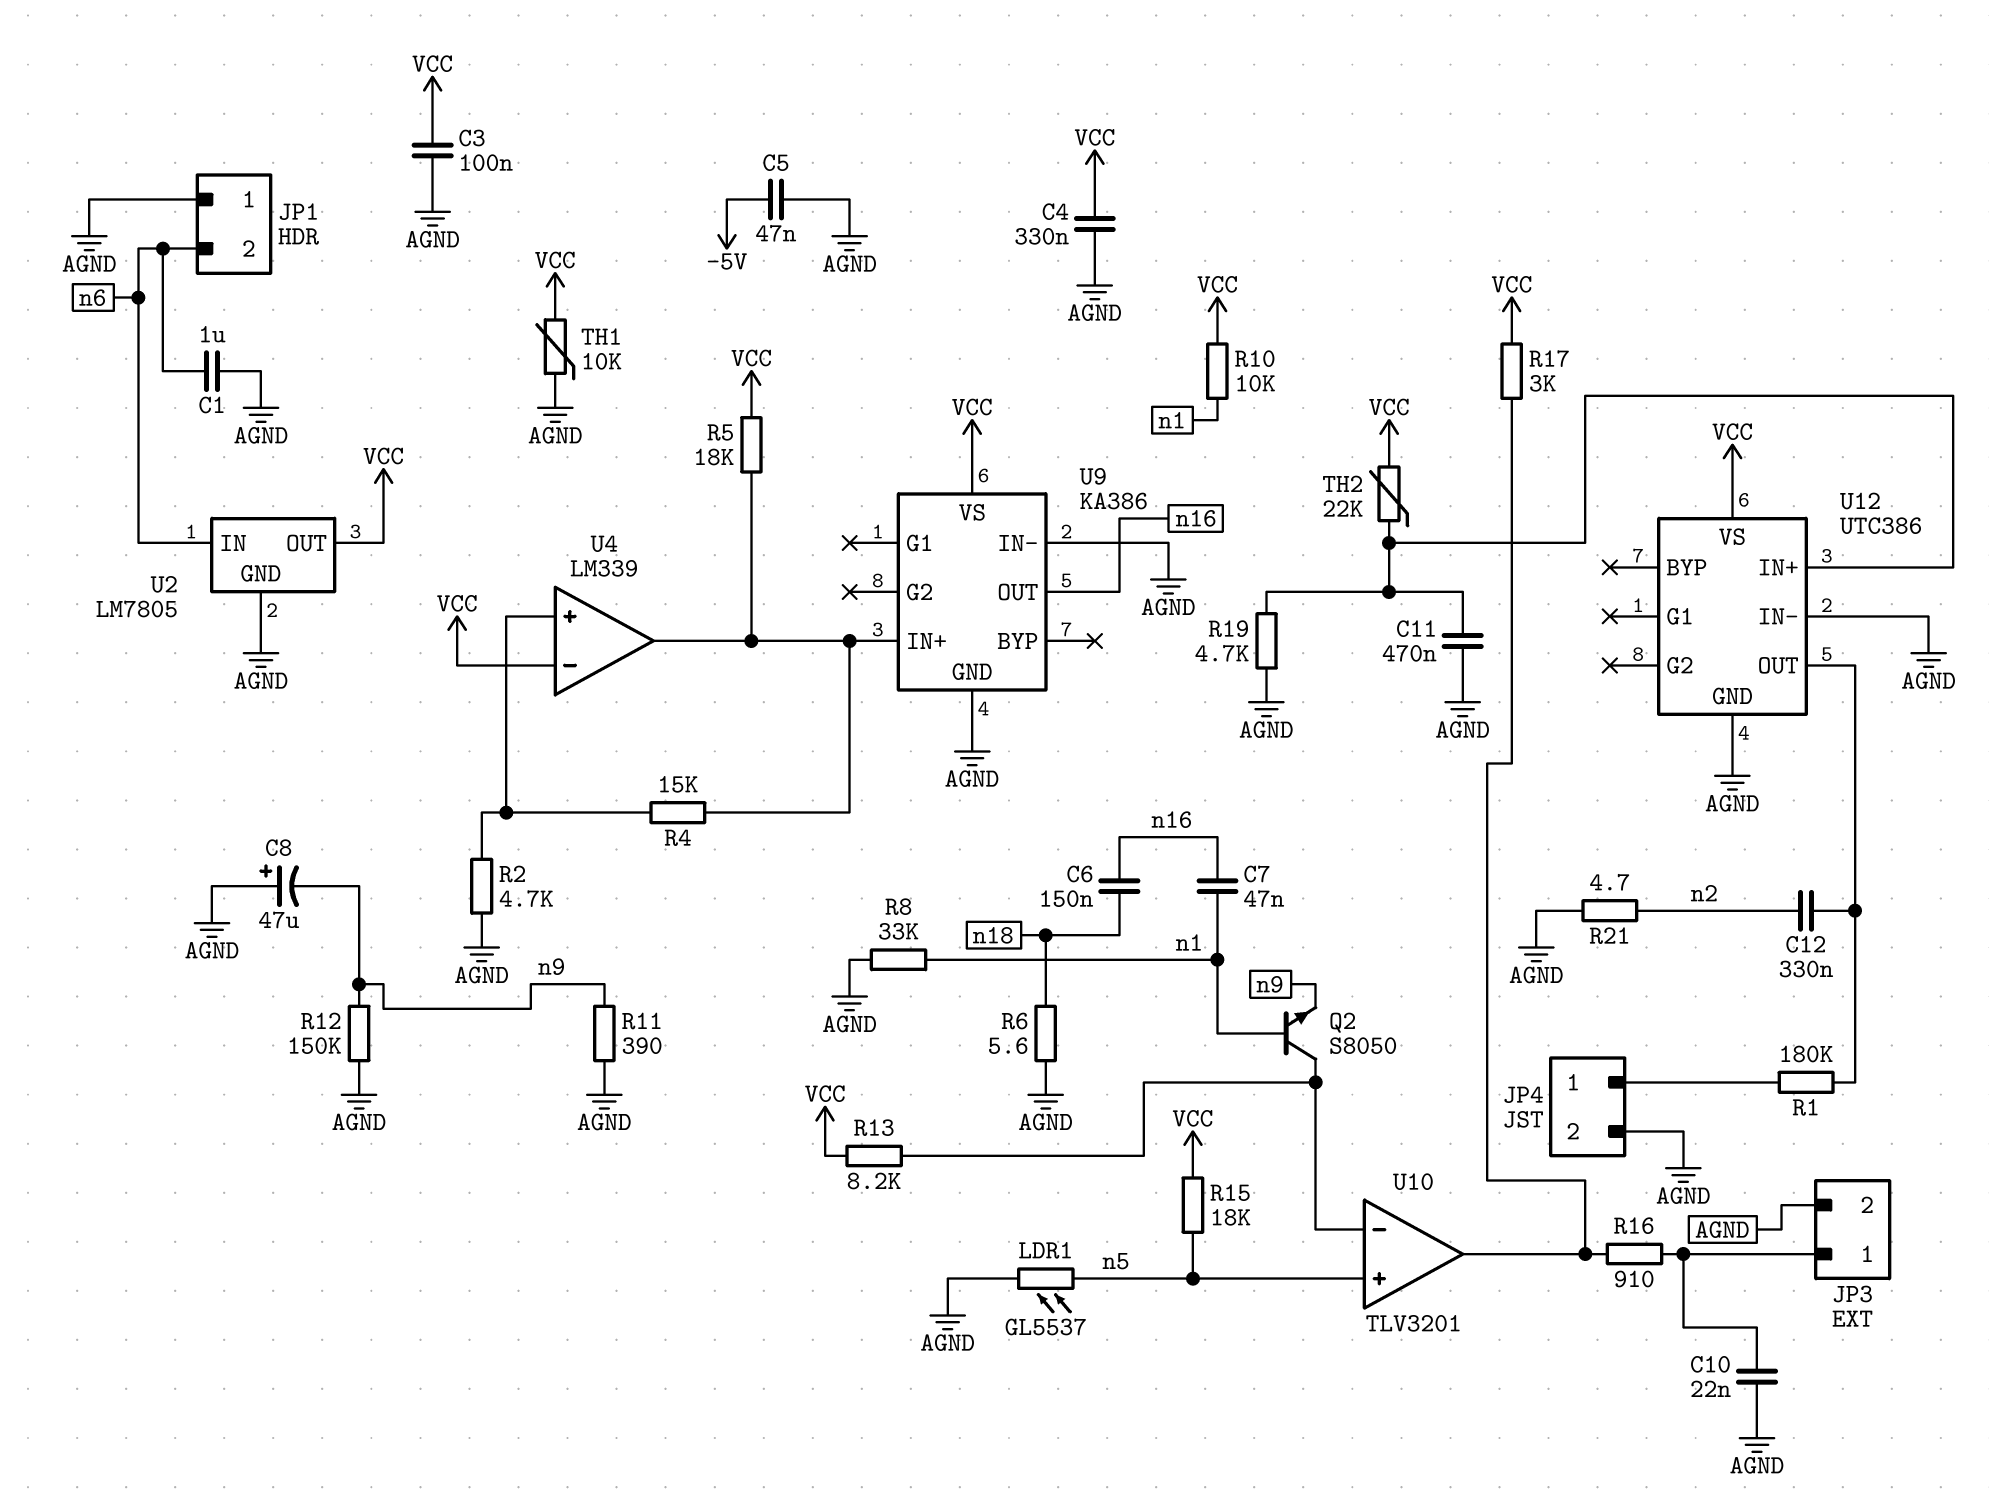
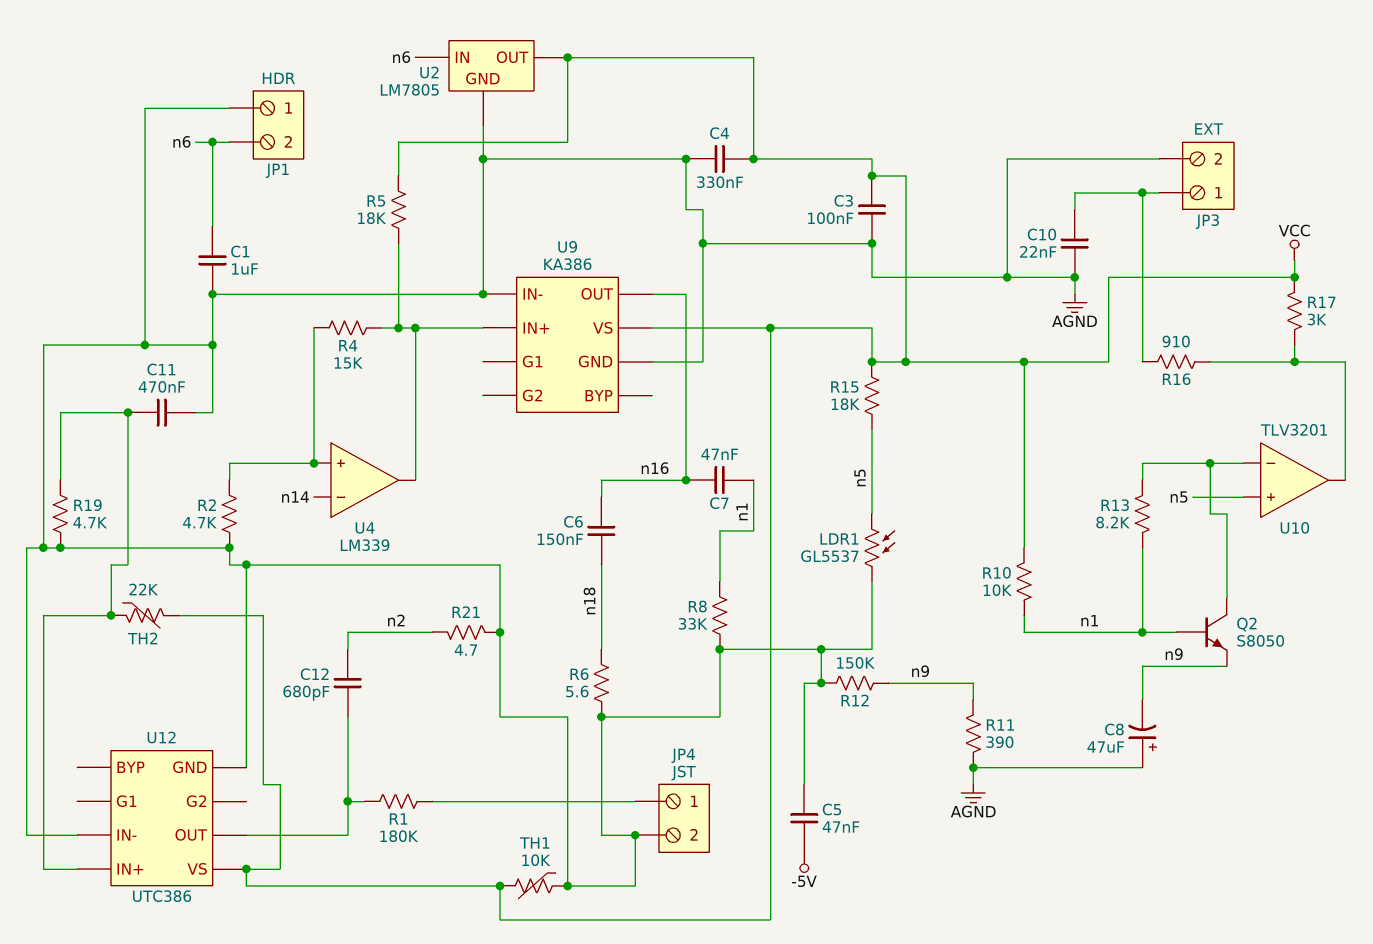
C12: 330nF (U12/OUT, n2) -> 680pF (U12/OUT, n2)
R13: 8.2k (U10/in-, VCC) -> 8.2k (U10/in-, n1)
U4 pin in-: VCC -> n14

